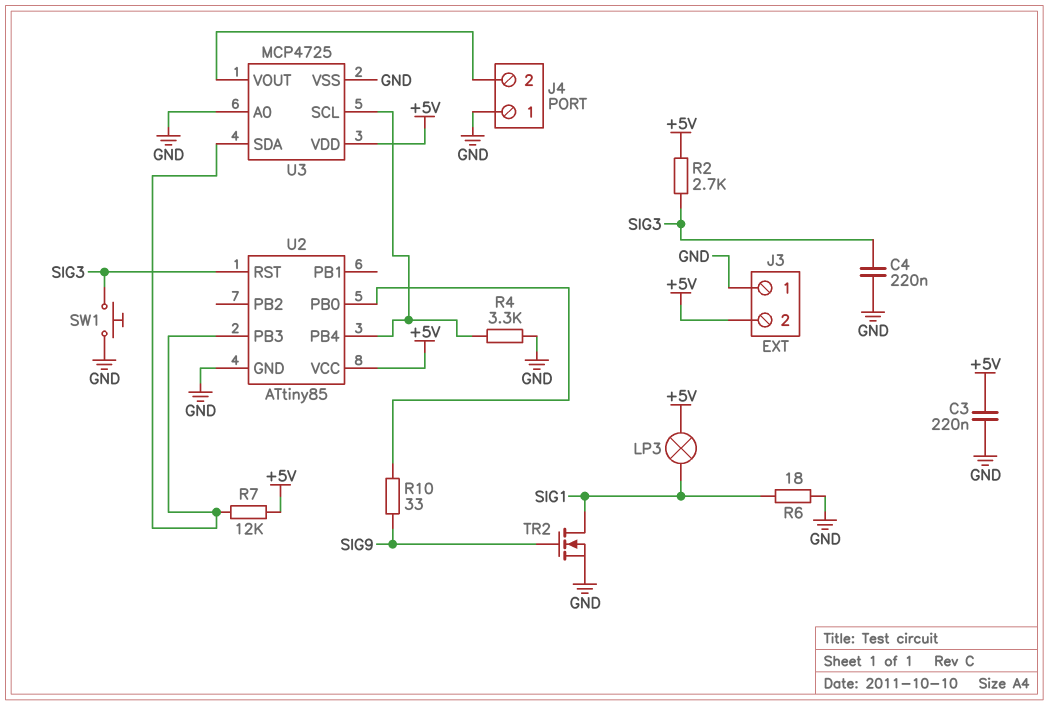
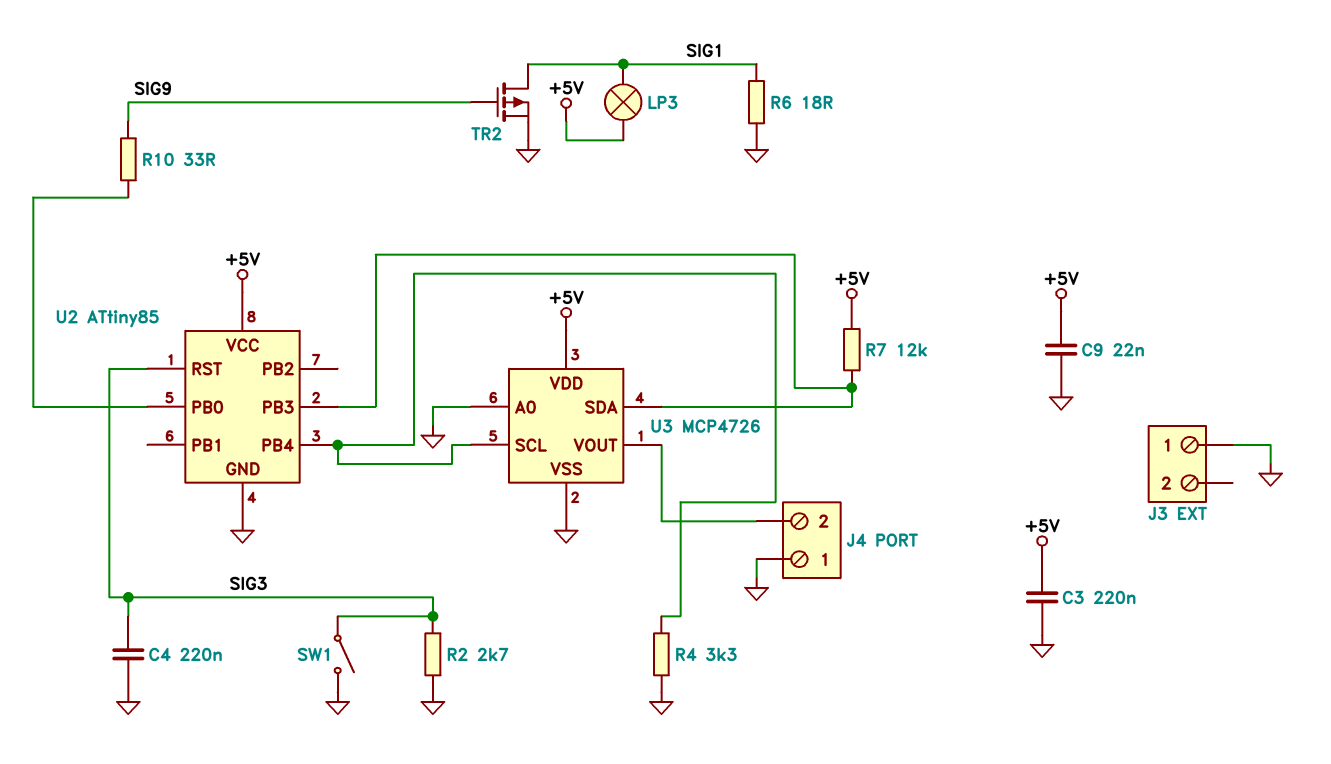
C9: none -> 22nF (+5V, GND)
J3 pin 2: +5V -> none
R2: 2.7k (+5V, SIG3) -> 2.7k (GND, SIG3)
SW1: button (GND, SIG3) -> switch (GND, SIG3)
TR2: NMOS (G SIG9, D SIG1, S GND) -> PMOS (G SIG9, D SIG1, S GND)
U3: MCP4725 -> MCP4726

